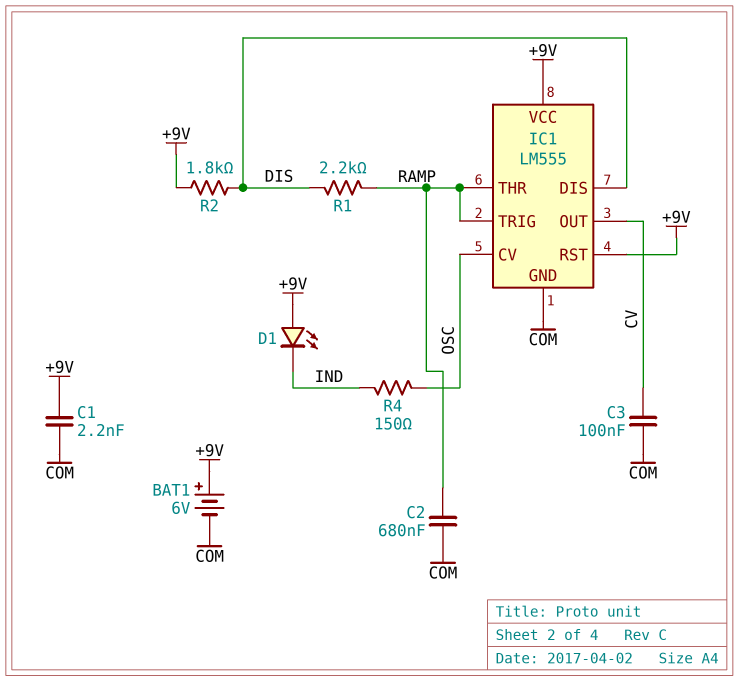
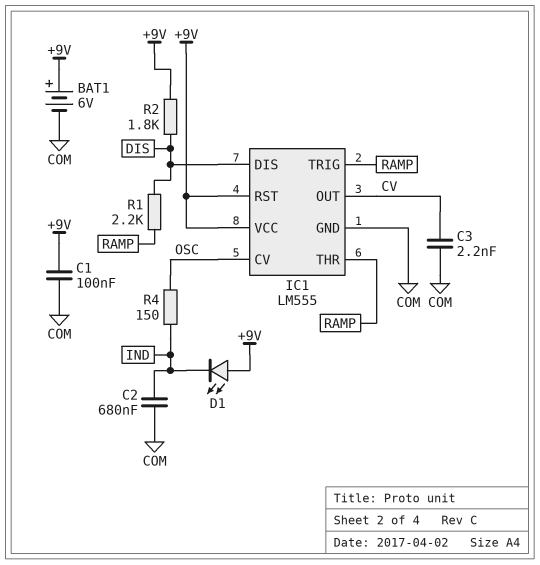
C1: 2.2nF (+9V, COM) -> 100nF (+9V, COM)
C2: 680nF (COM, RAMP) -> 680nF (COM, IND)
C3: 100nF (COM, CV) -> 2.2nF (COM, CV)

